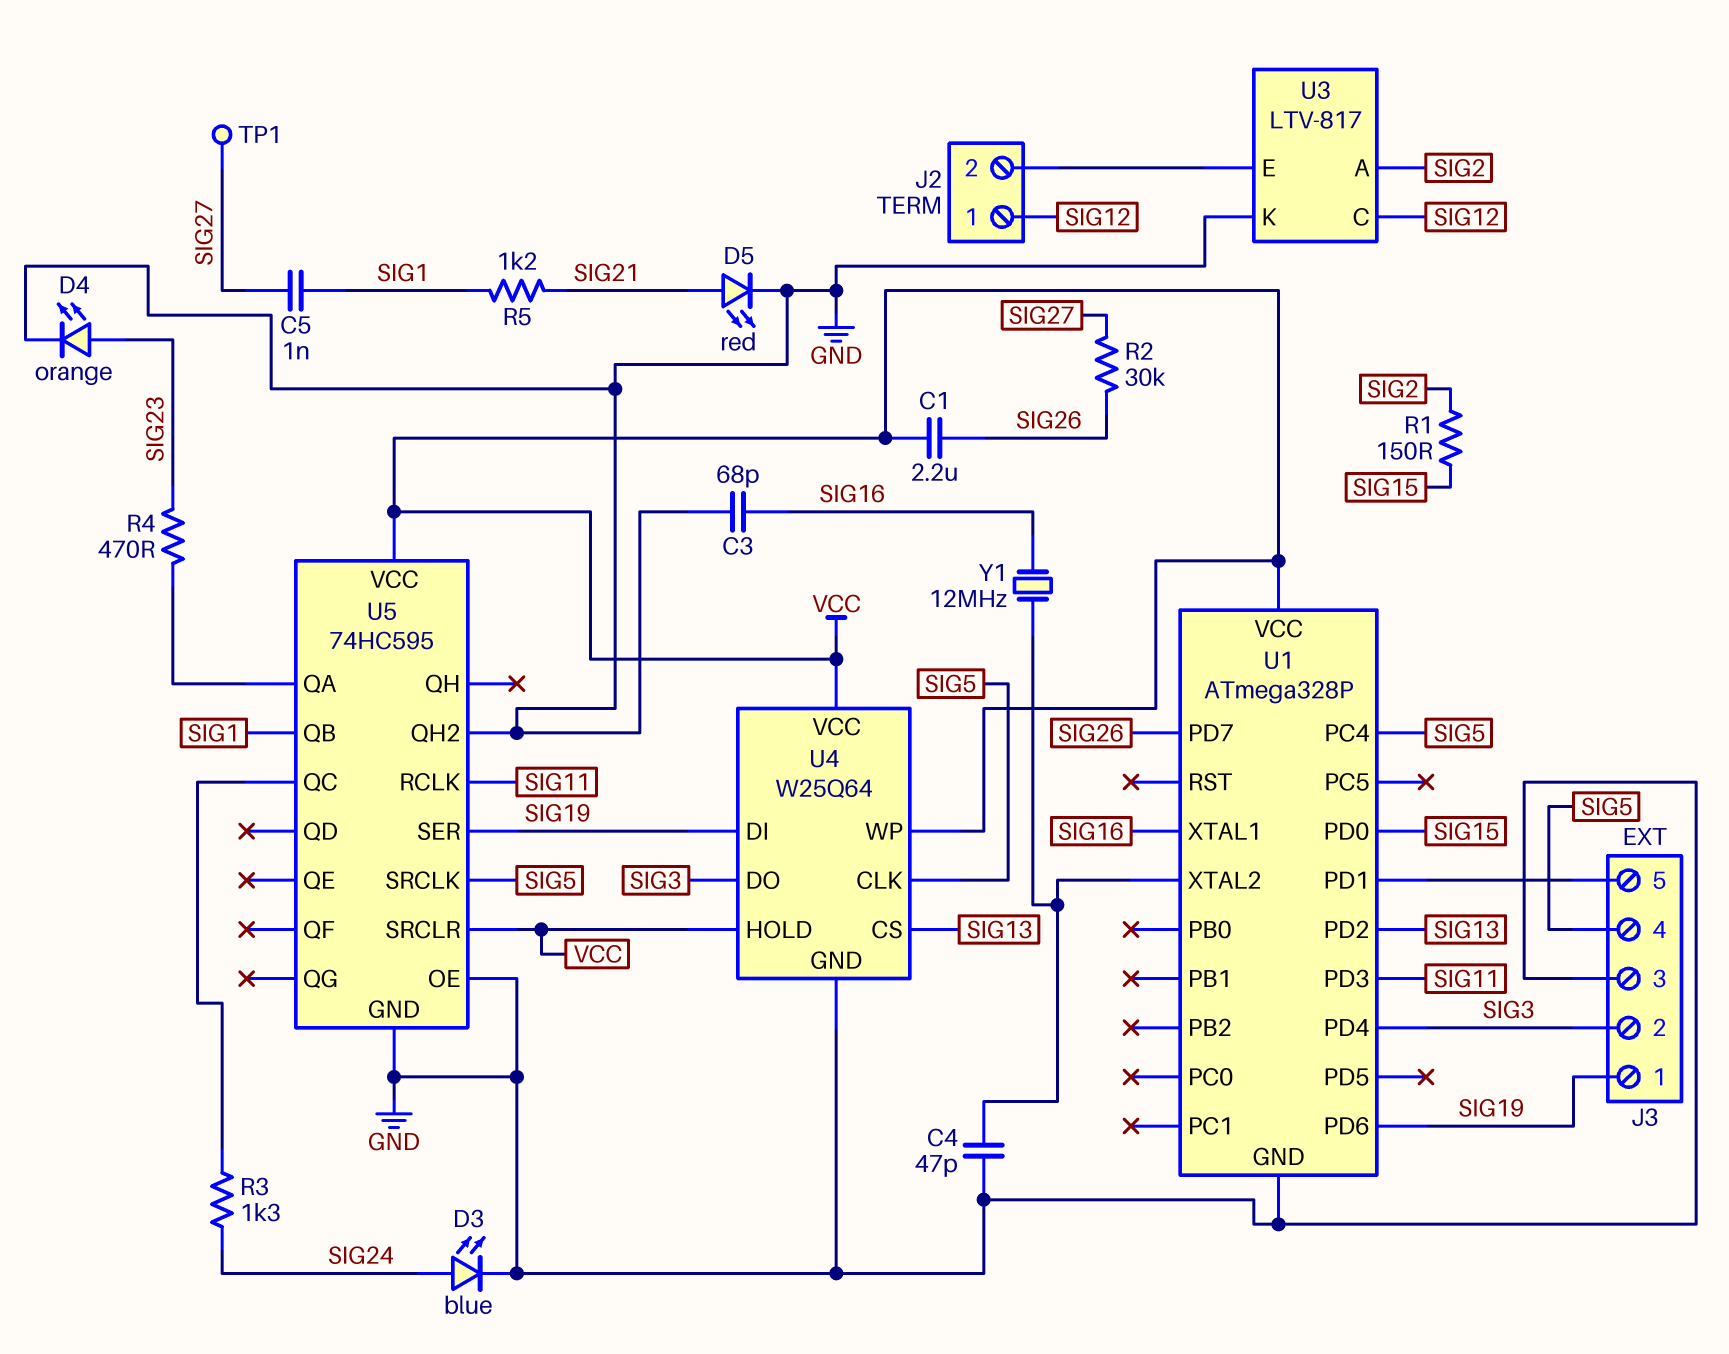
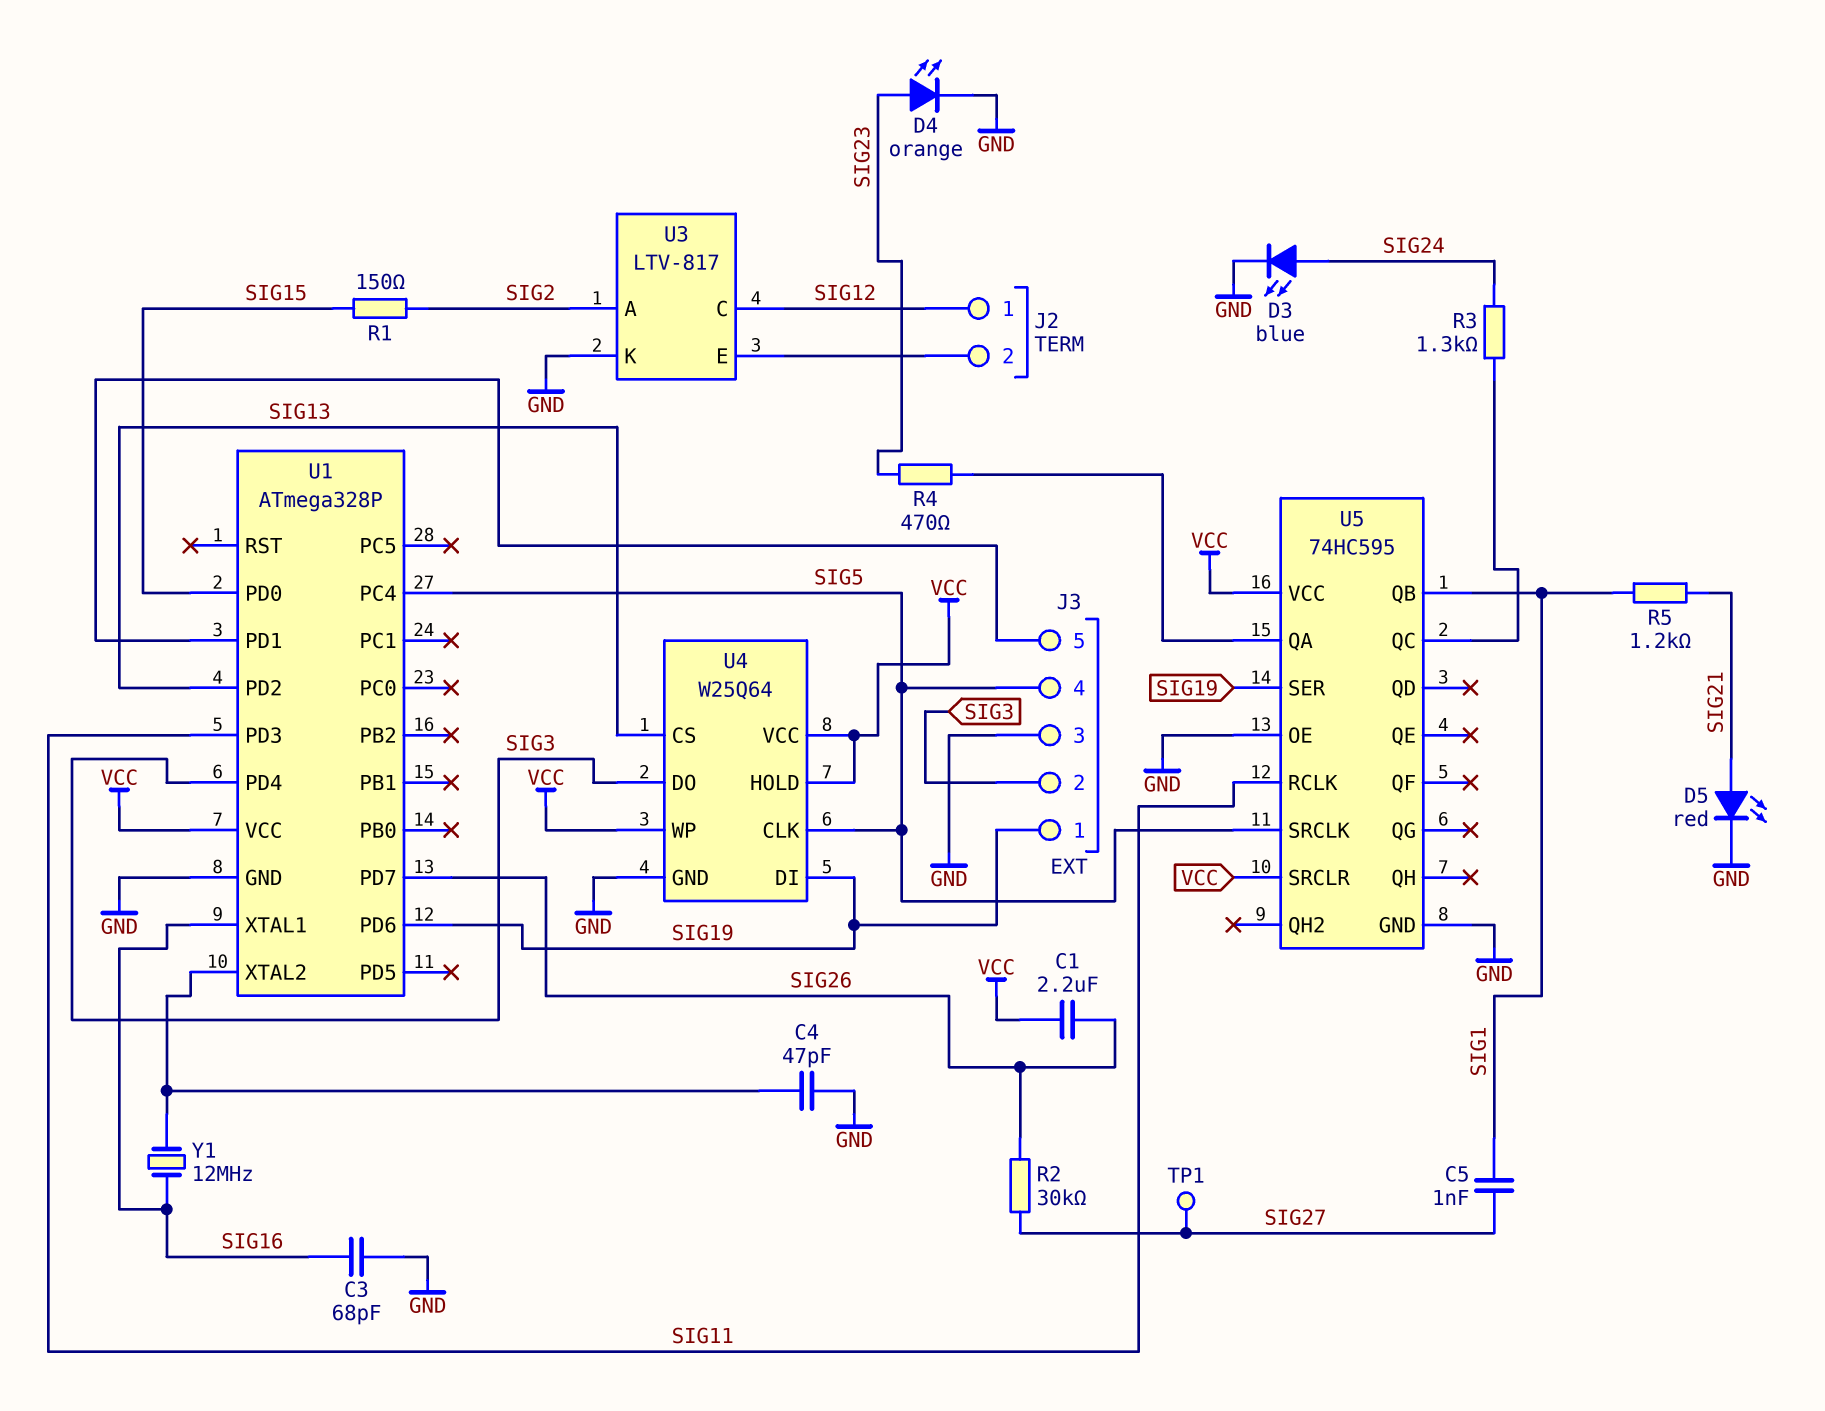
U5 pin QH2: GND -> none

